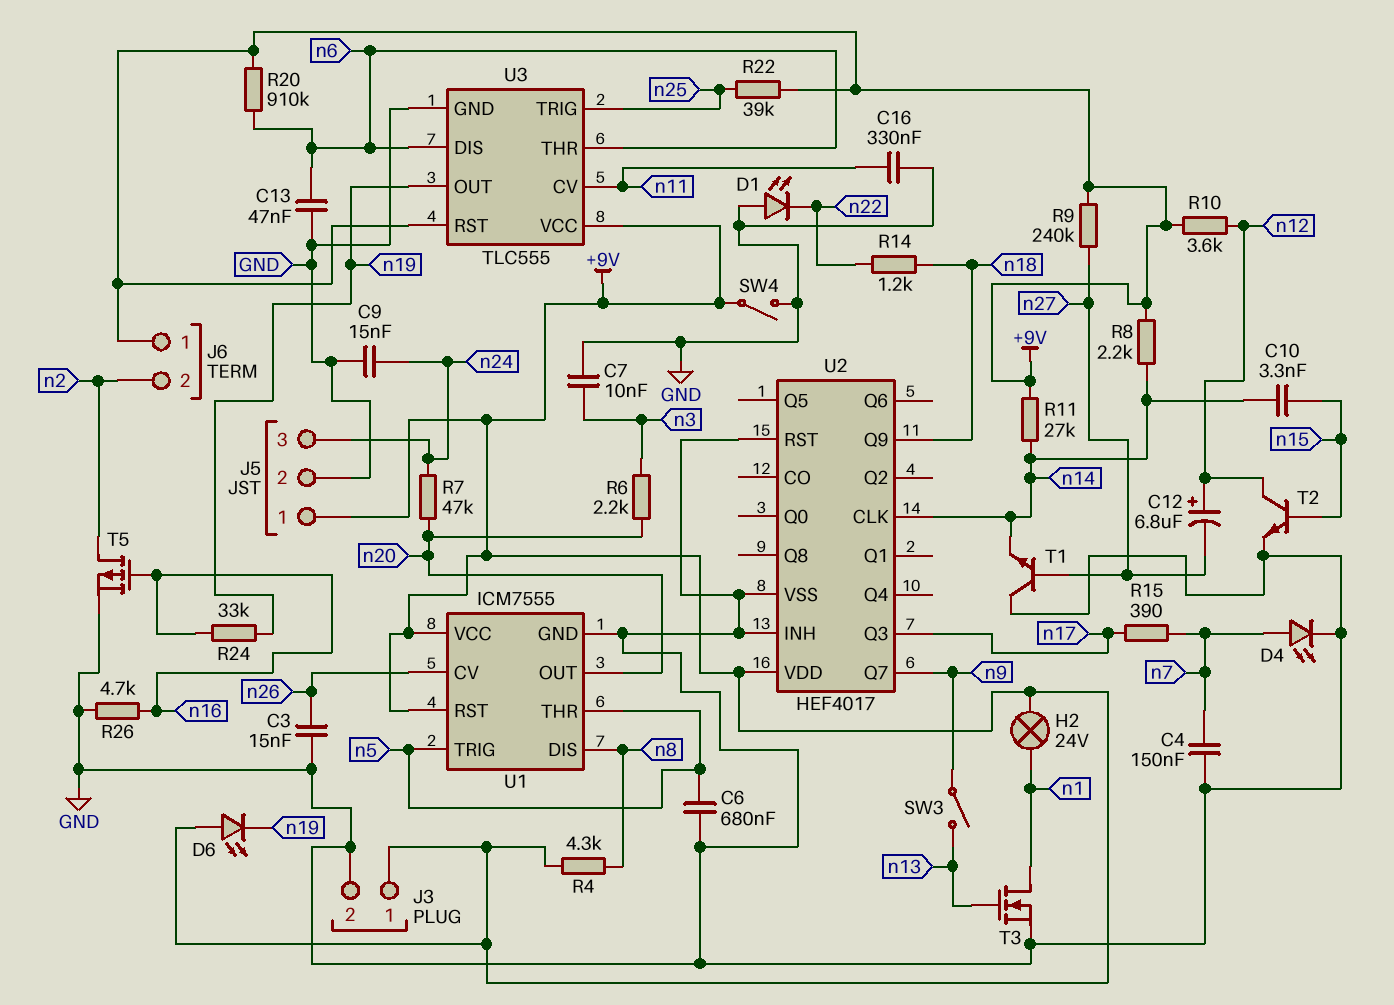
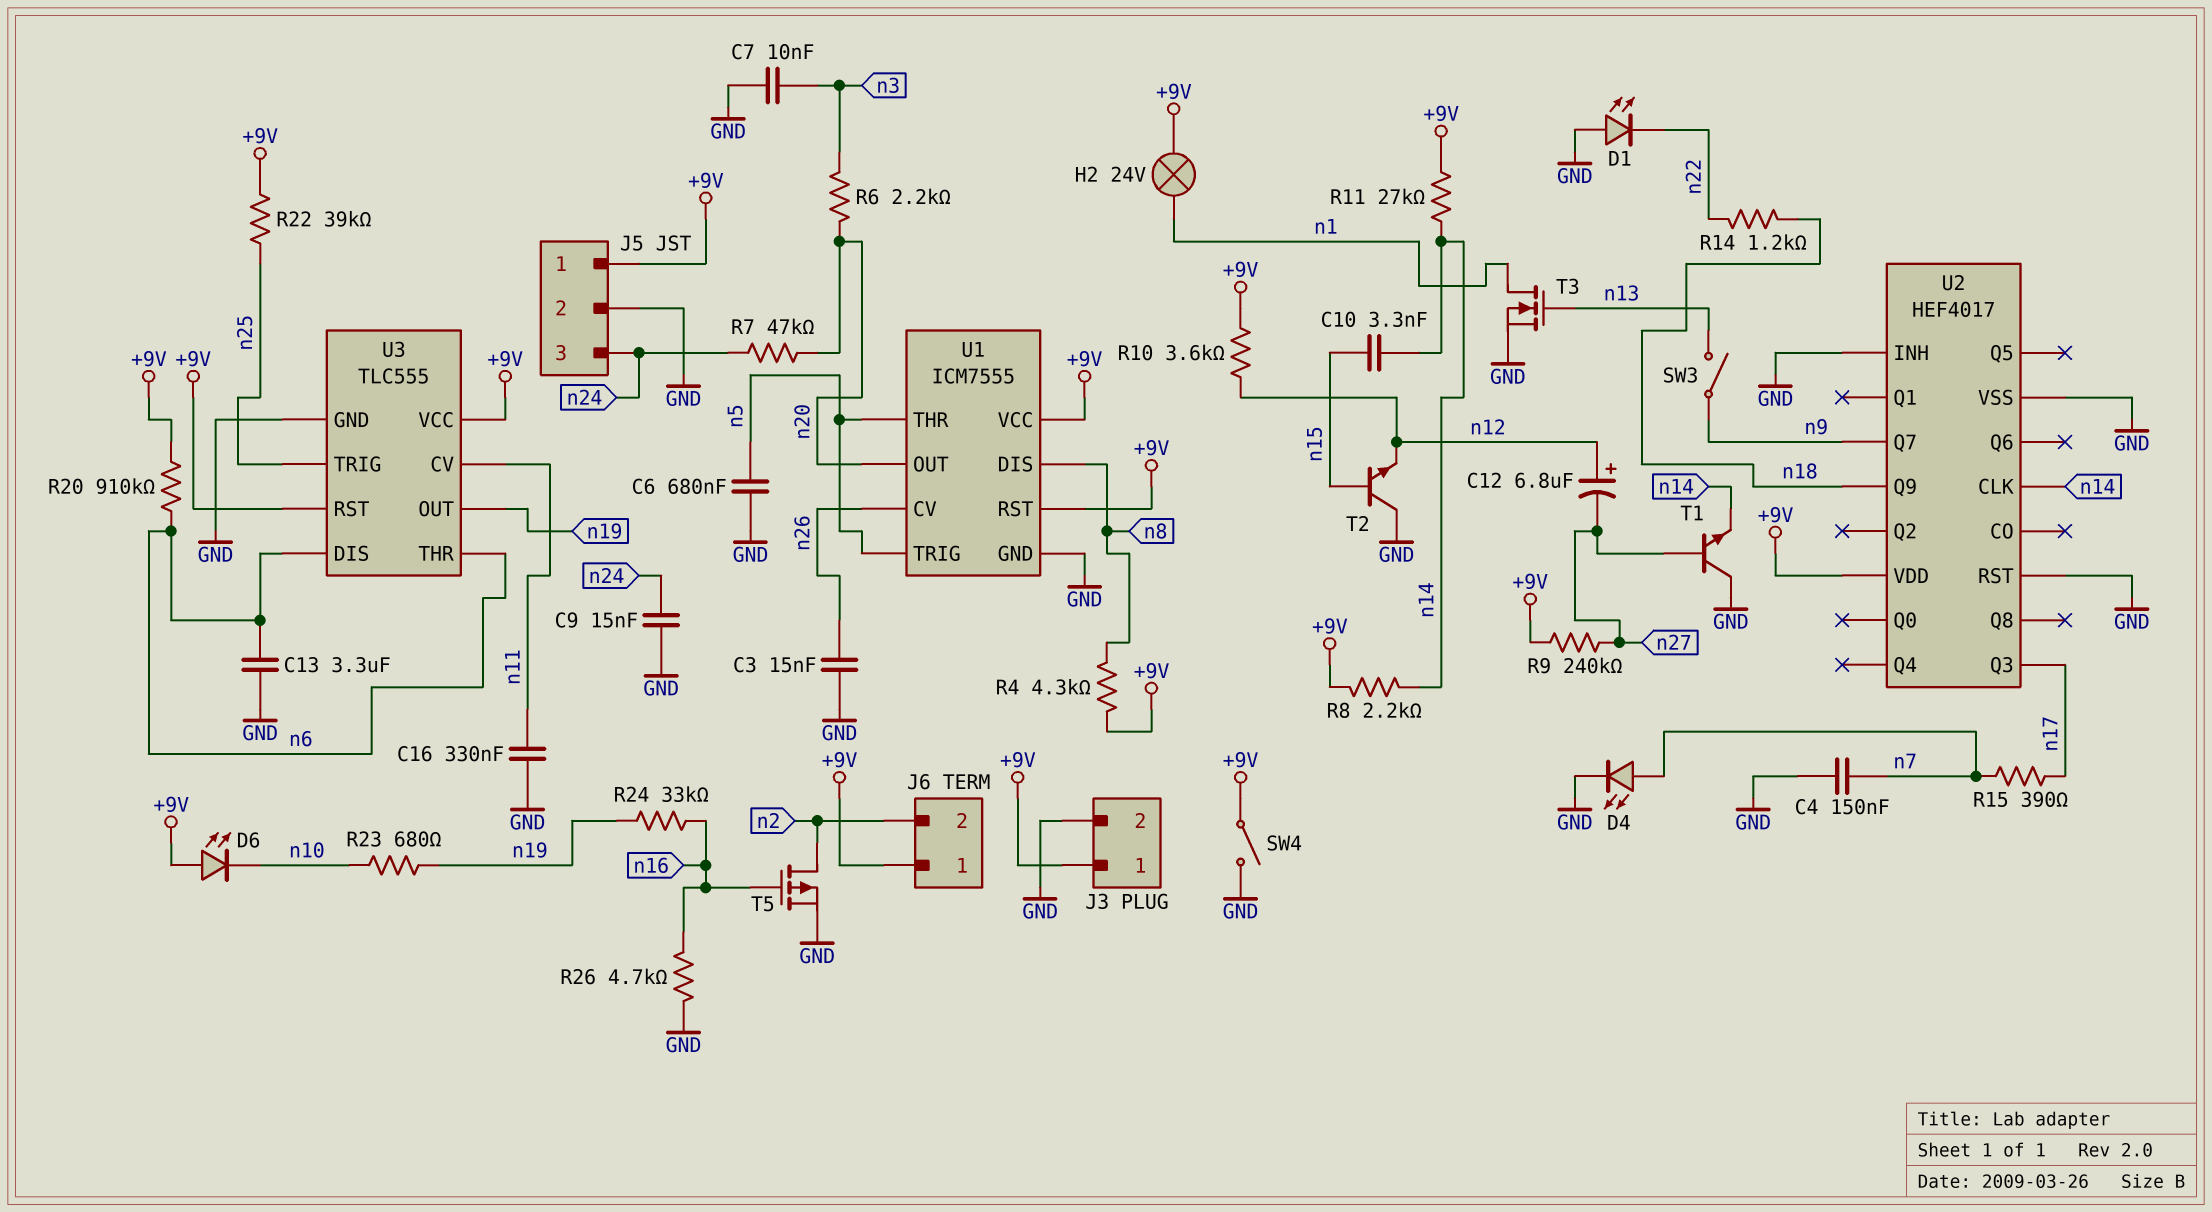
C13: 47nF (GND, n6) -> 3.3uF (GND, n6)
D6: LED (A +9V, K n19) -> LED (A +9V, K n10)
R23: none -> 680 (n10, n19)
T2: NPN (B n15, C n12, E GND) -> NPN (B n15, C GND, E n12)

